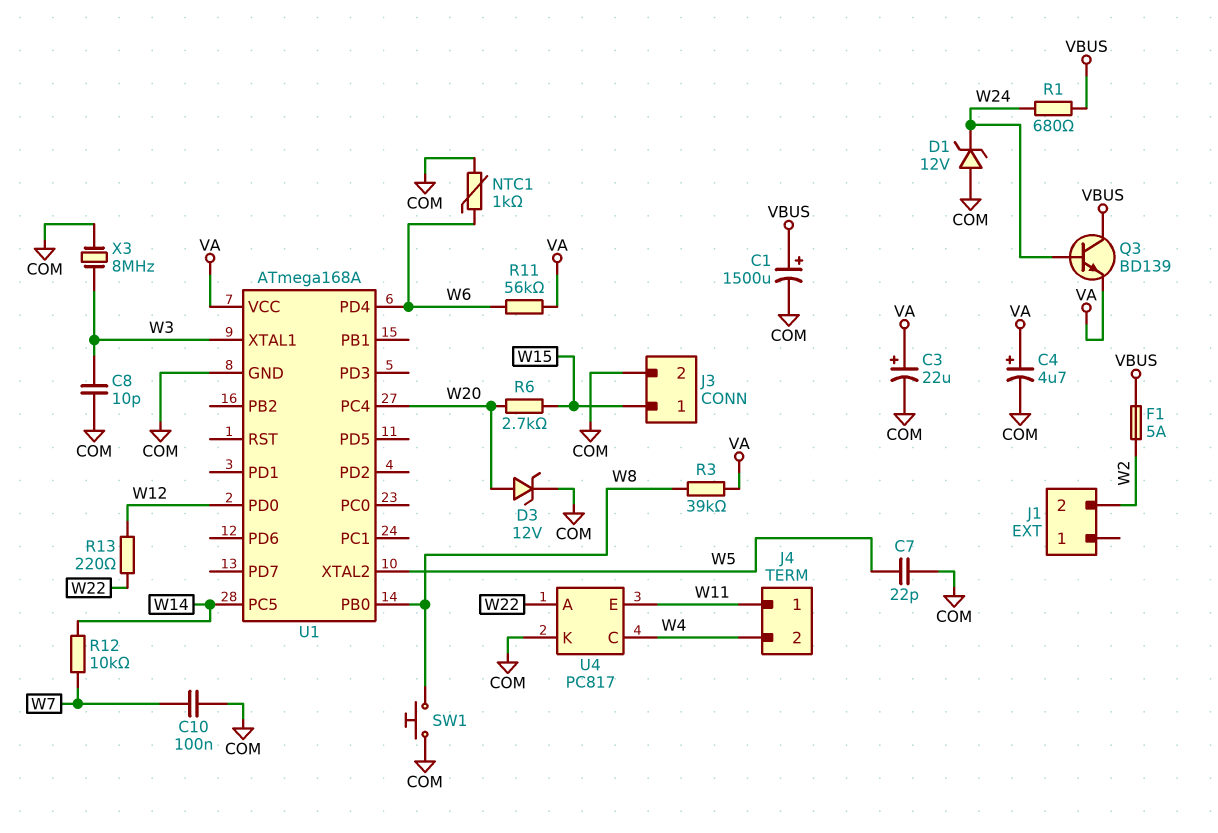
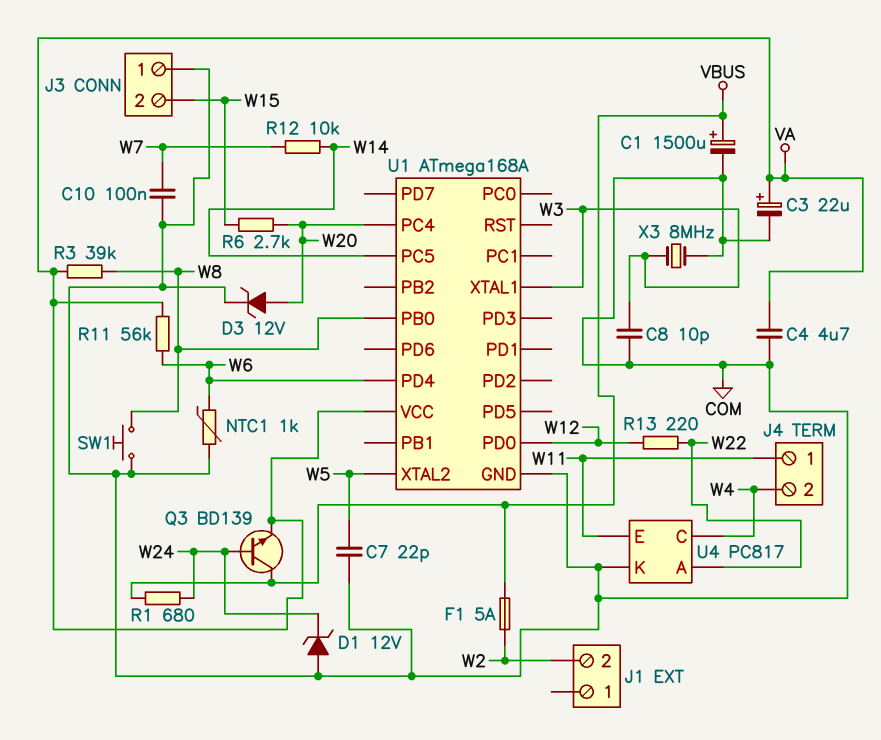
C4: 4.7uF (plus VA, minus COM) -> 4.7uF (COM, VA)
J3 pin 1: W15 -> COM
J3 pin 2: COM -> W15

